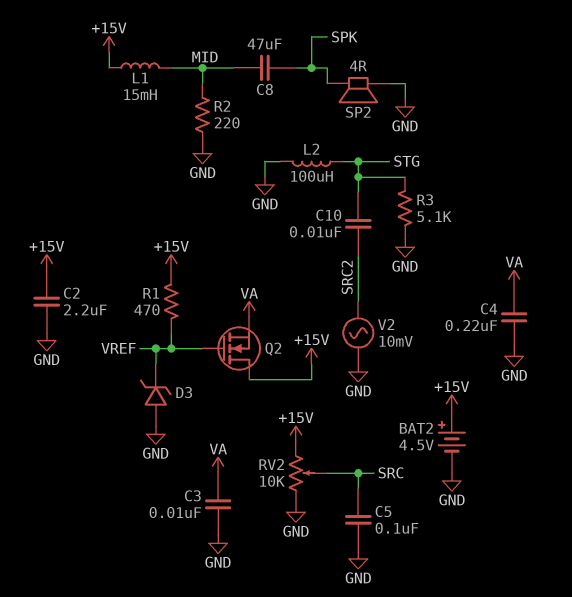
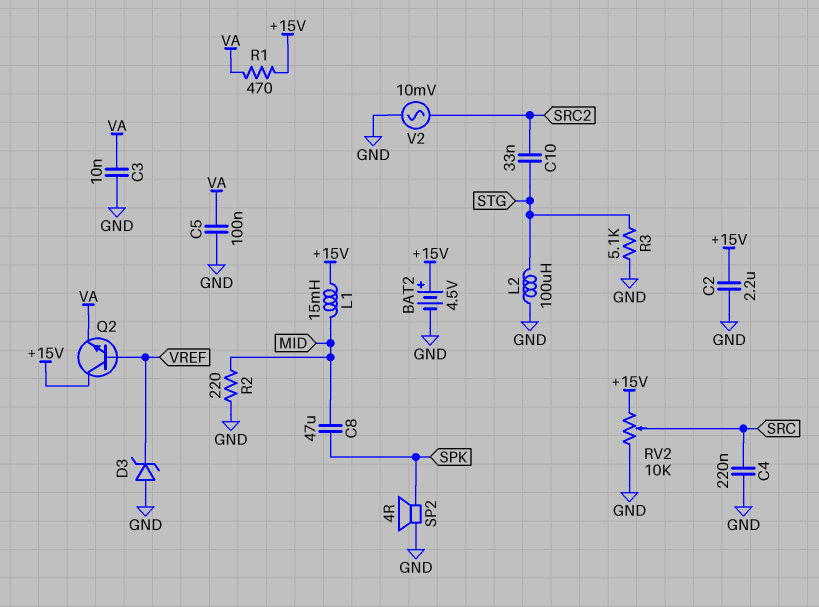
C4: 220nF (GND, VA) -> 220nF (GND, SRC)
C5: 100nF (GND, SRC) -> 100nF (GND, VA)
C10: 10nF (SRC2, STG) -> 33nF (SRC2, STG)
Q2: NMOS (G VREF, D +15V, S VA) -> NPN (B VREF, C +15V, E VA)
R1: 470 (+15V, VREF) -> 470 (+15V, VA)

